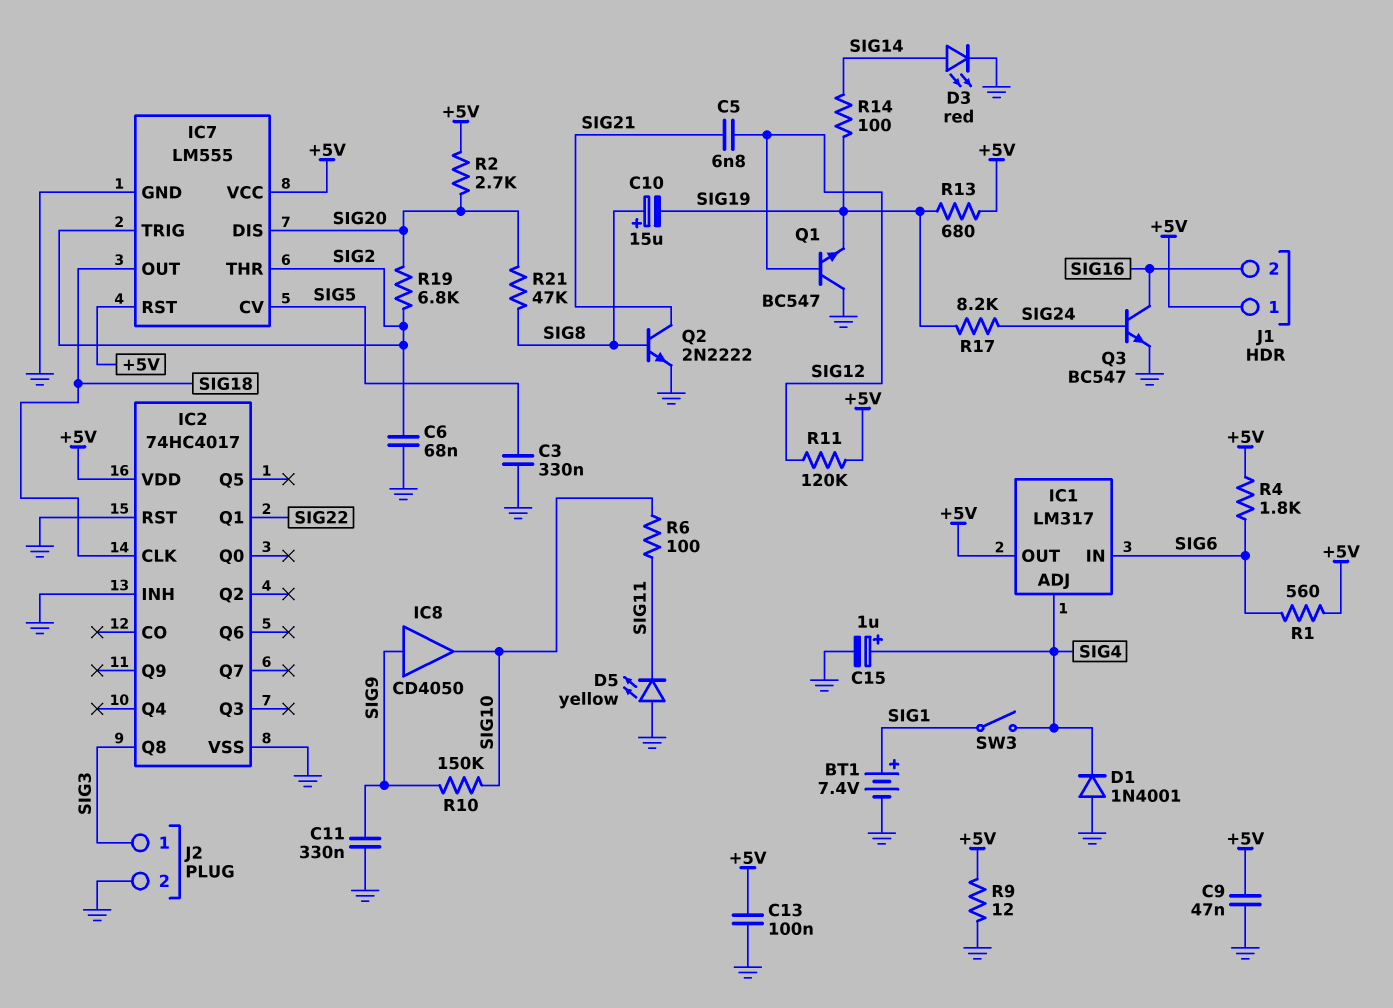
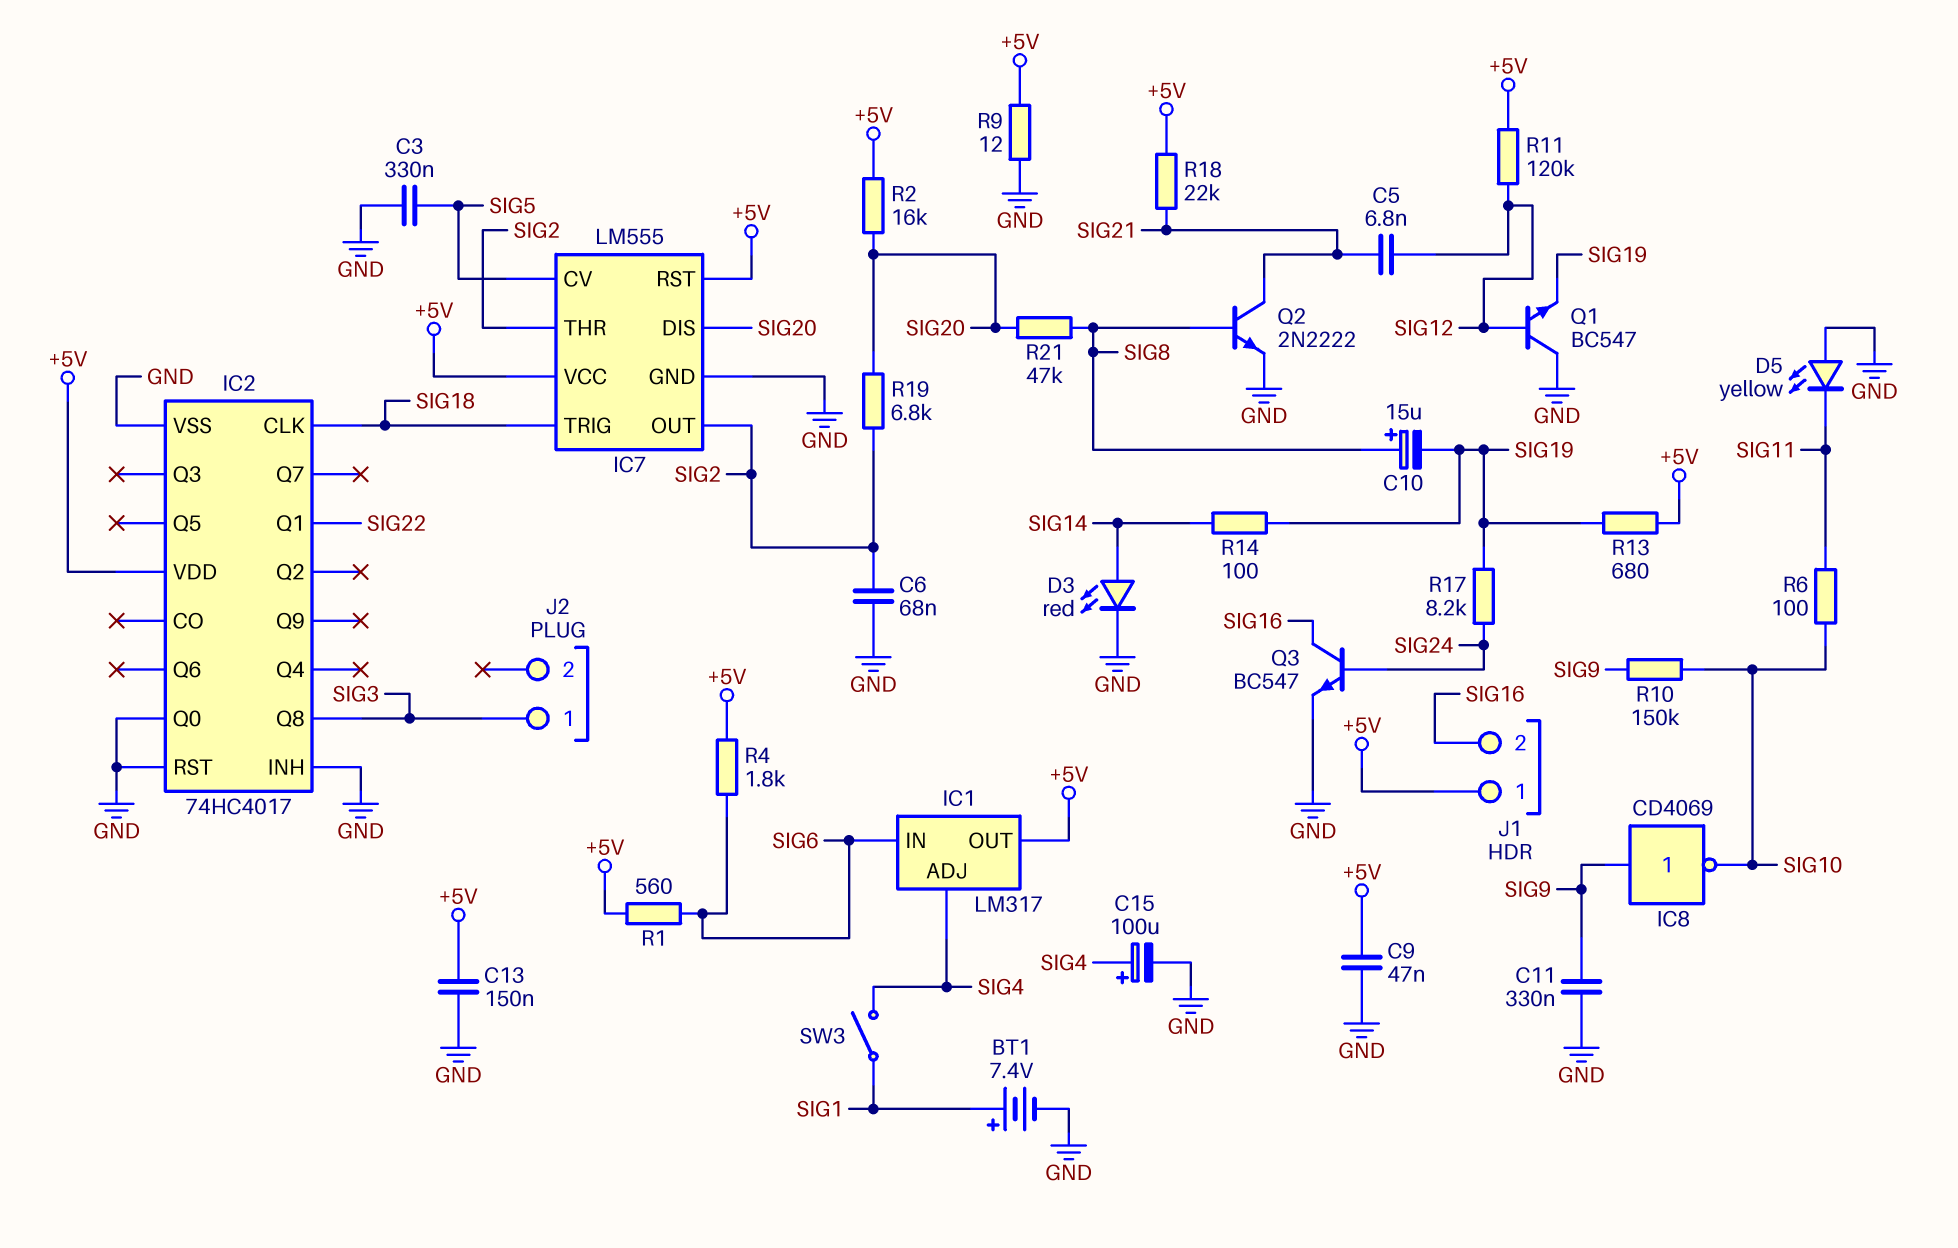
C13: 100nF (+5V, GND) -> 150nF (+5V, GND)
C15: 1uF (plus SIG4, minus GND) -> 100uF (plus SIG4, minus GND)
D1: diode 1N4001 (A GND, K SIG4) -> none
IC2 pin Q0: none -> GND
IC7 pin OUT: SIG18 -> SIG2
IC7 pin TRIG: SIG2 -> SIG18
IC8: buffer CD4050 (in SIG9, out SIG10) -> NOT CD4069 (in SIG9, out SIG10)
J2 pin 2: GND -> none
R2: 2.7k (+5V, SIG20) -> 16k (+5V, SIG20)
R18: none -> 22k (+5V, SIG21)

